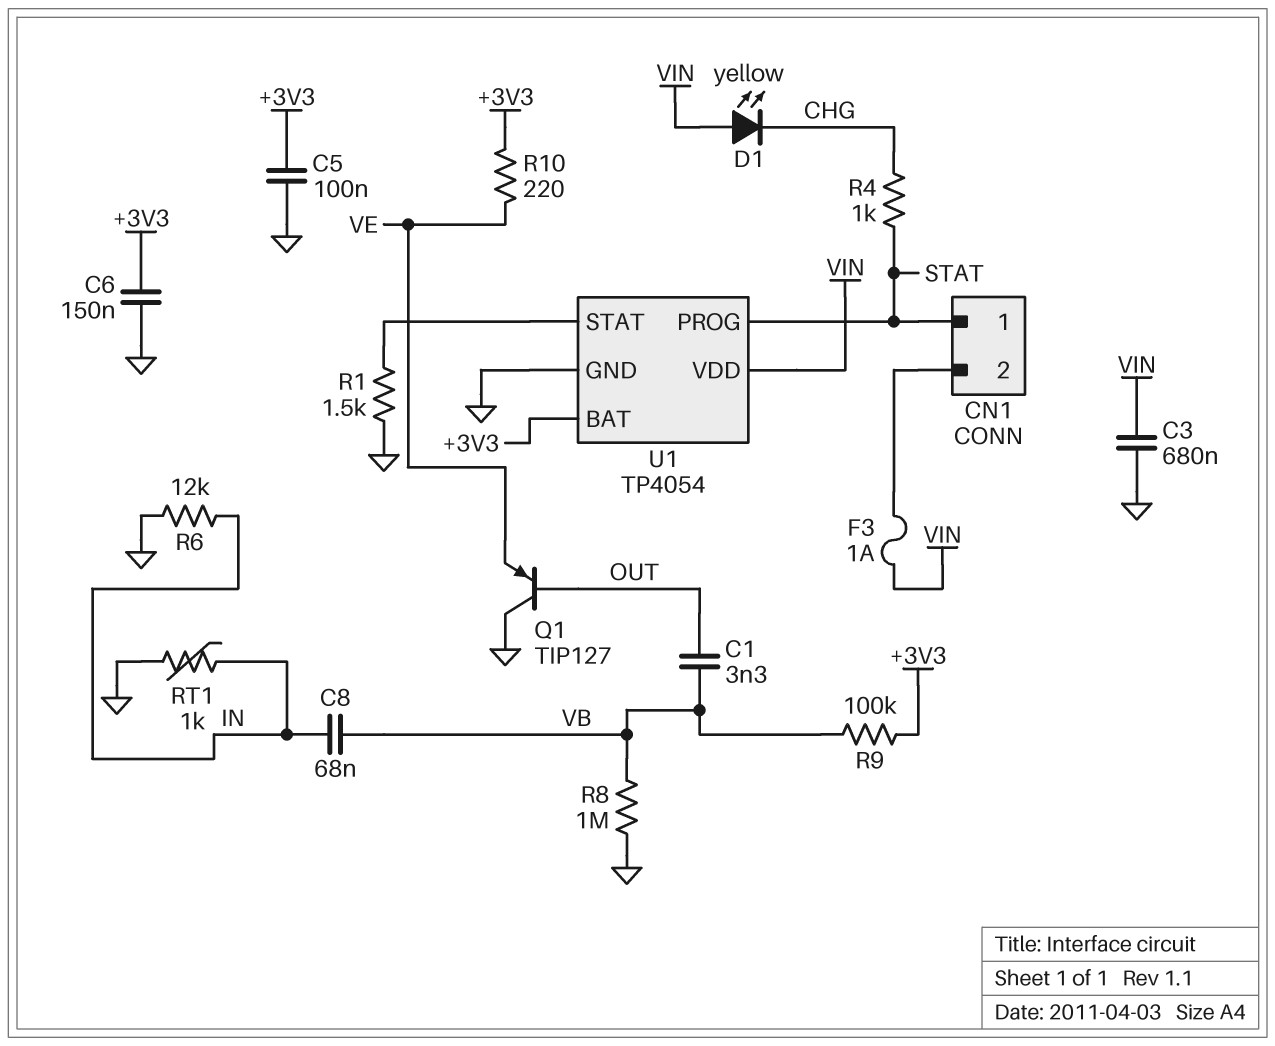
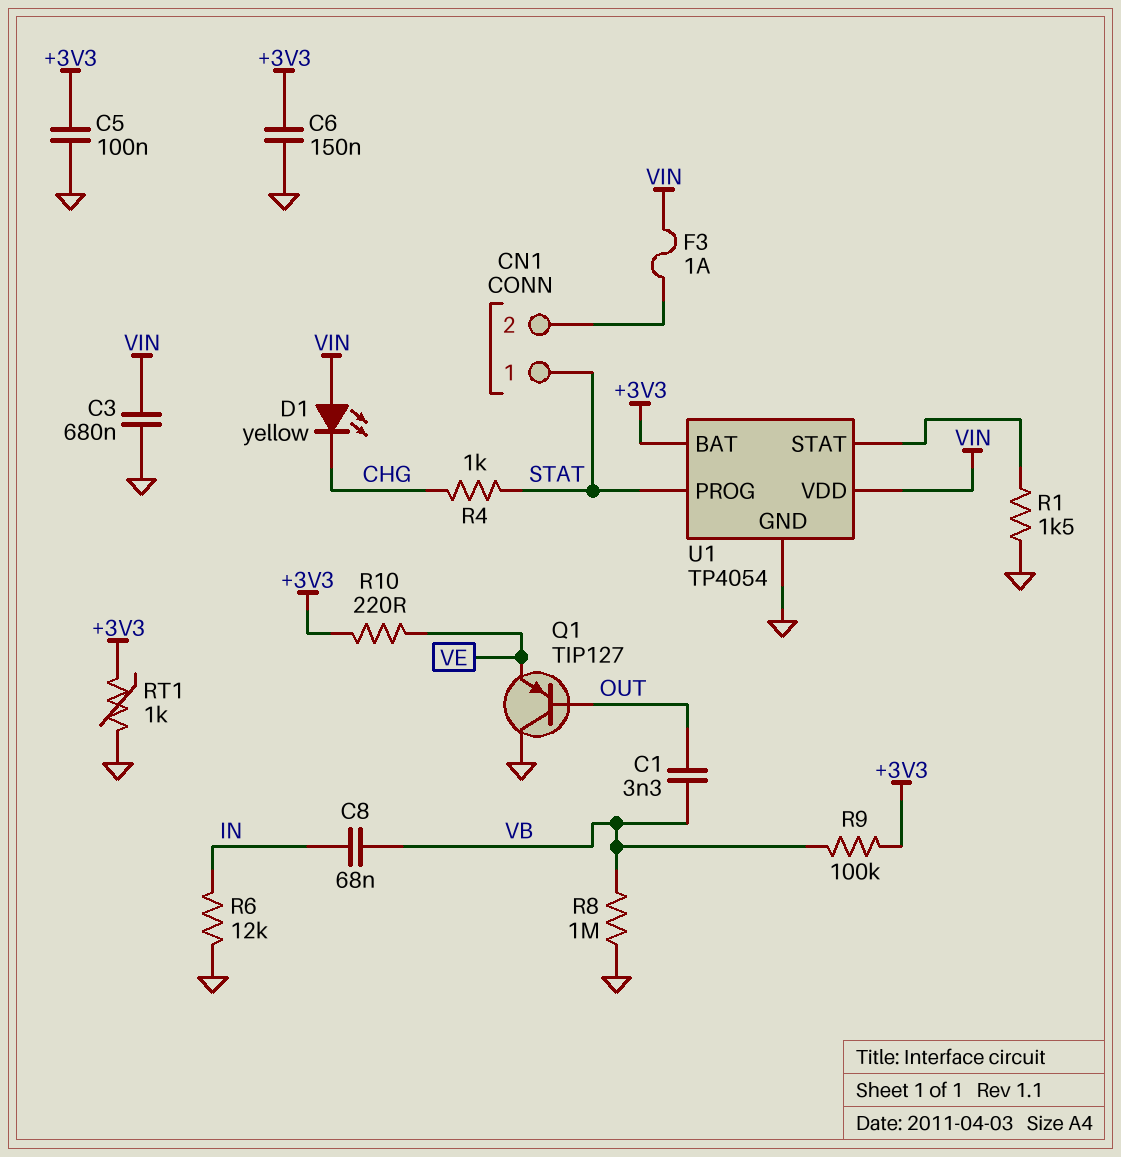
RT1: 1k (GND, IN) -> 1k (+3V3, GND)

